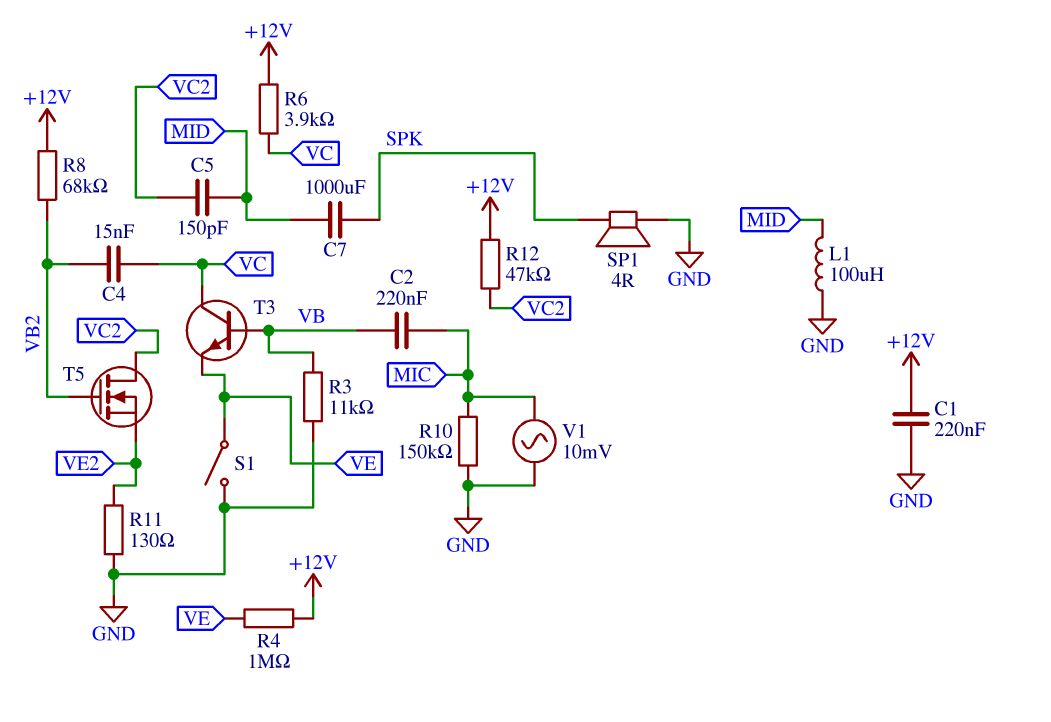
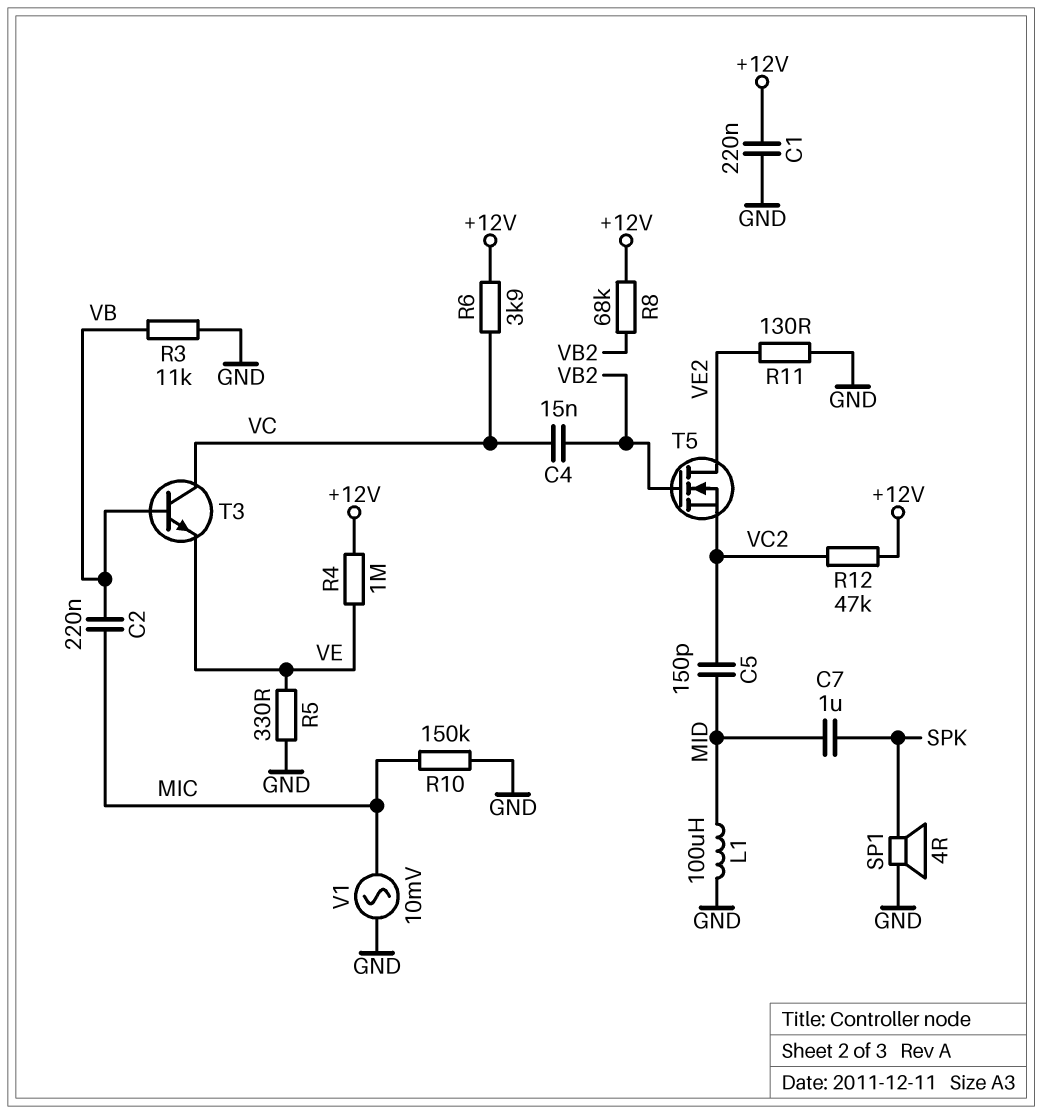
C7: 1000uF (MID, SPK) -> 1uF (MID, SPK)
R5: none -> 330 (GND, VE)
S1: switch (GND, VE) -> none
T5: NMOS (G VB2, D VC2, S VE2) -> NMOS (G VB2, D VE2, S VC2)

